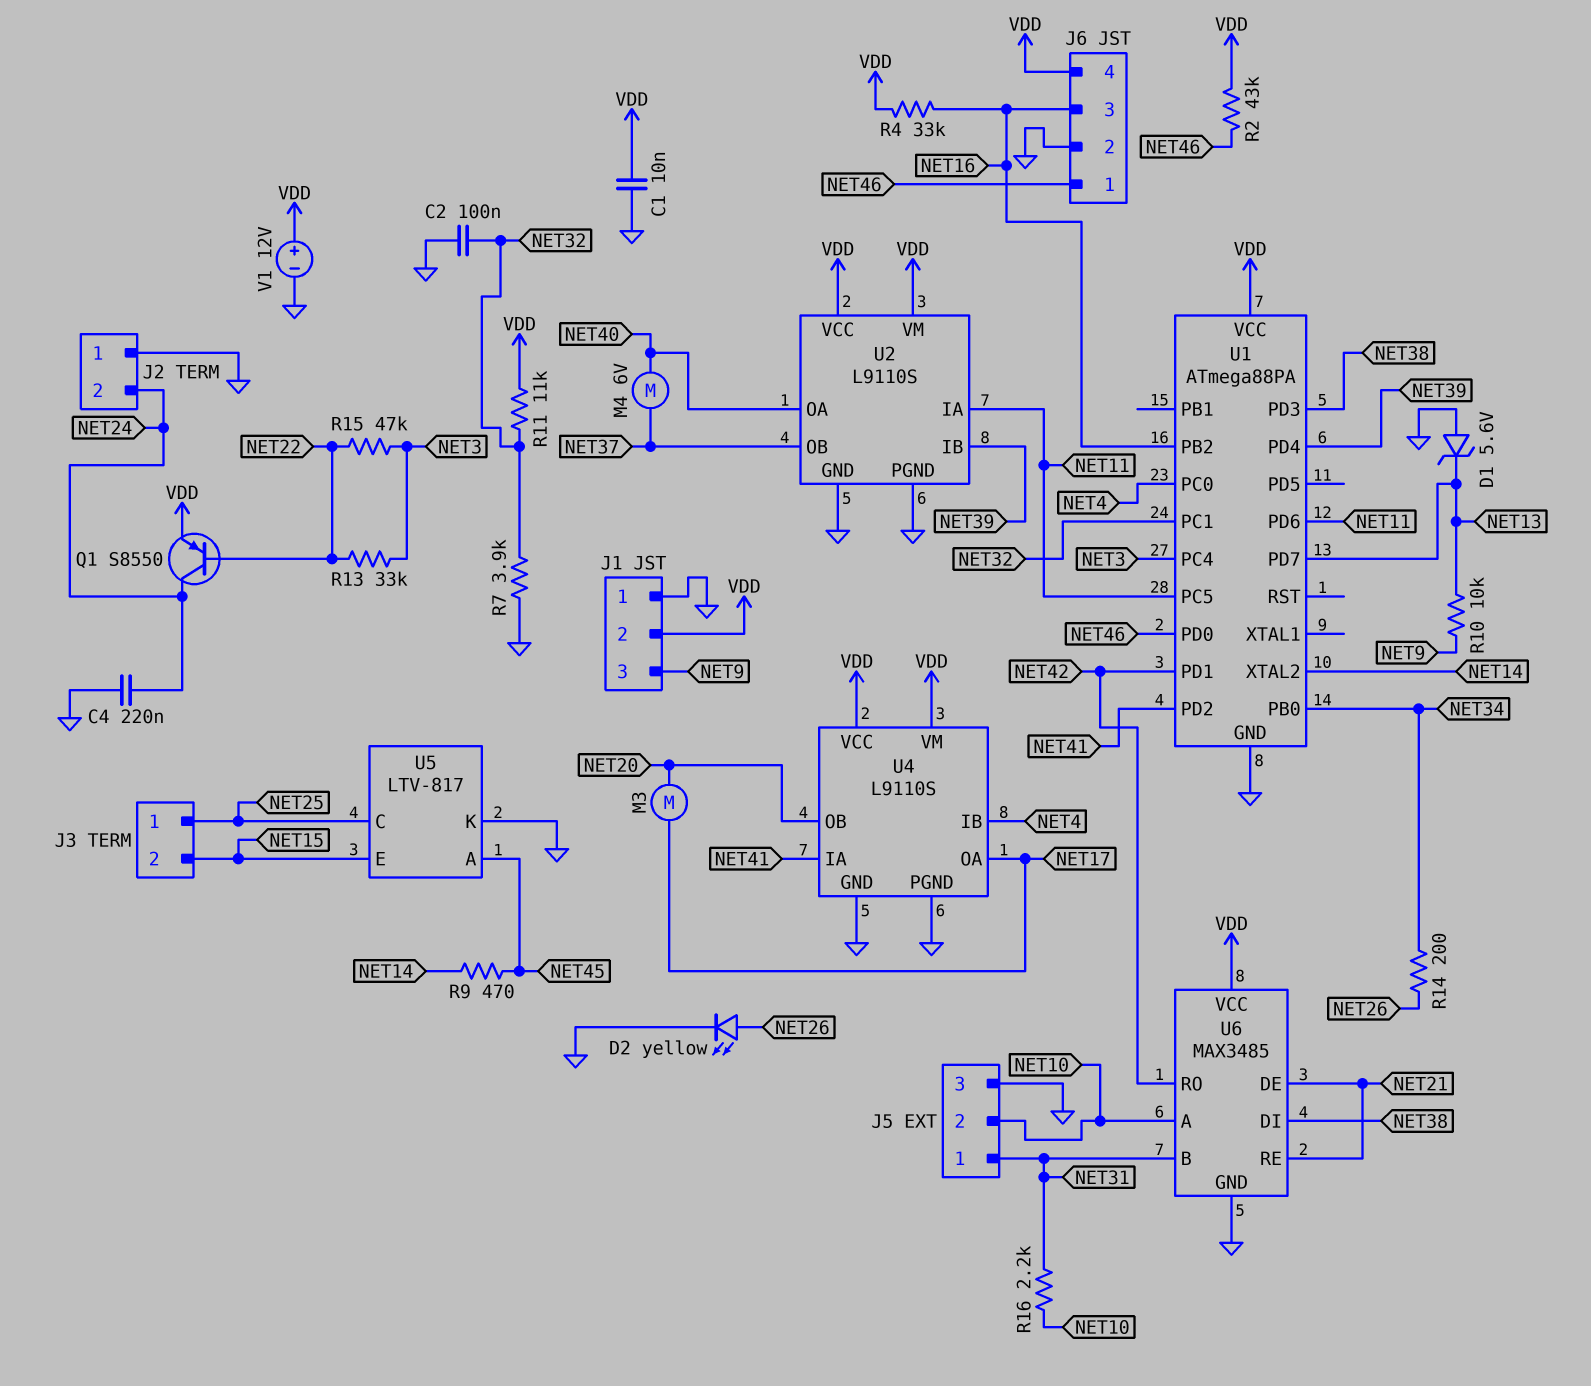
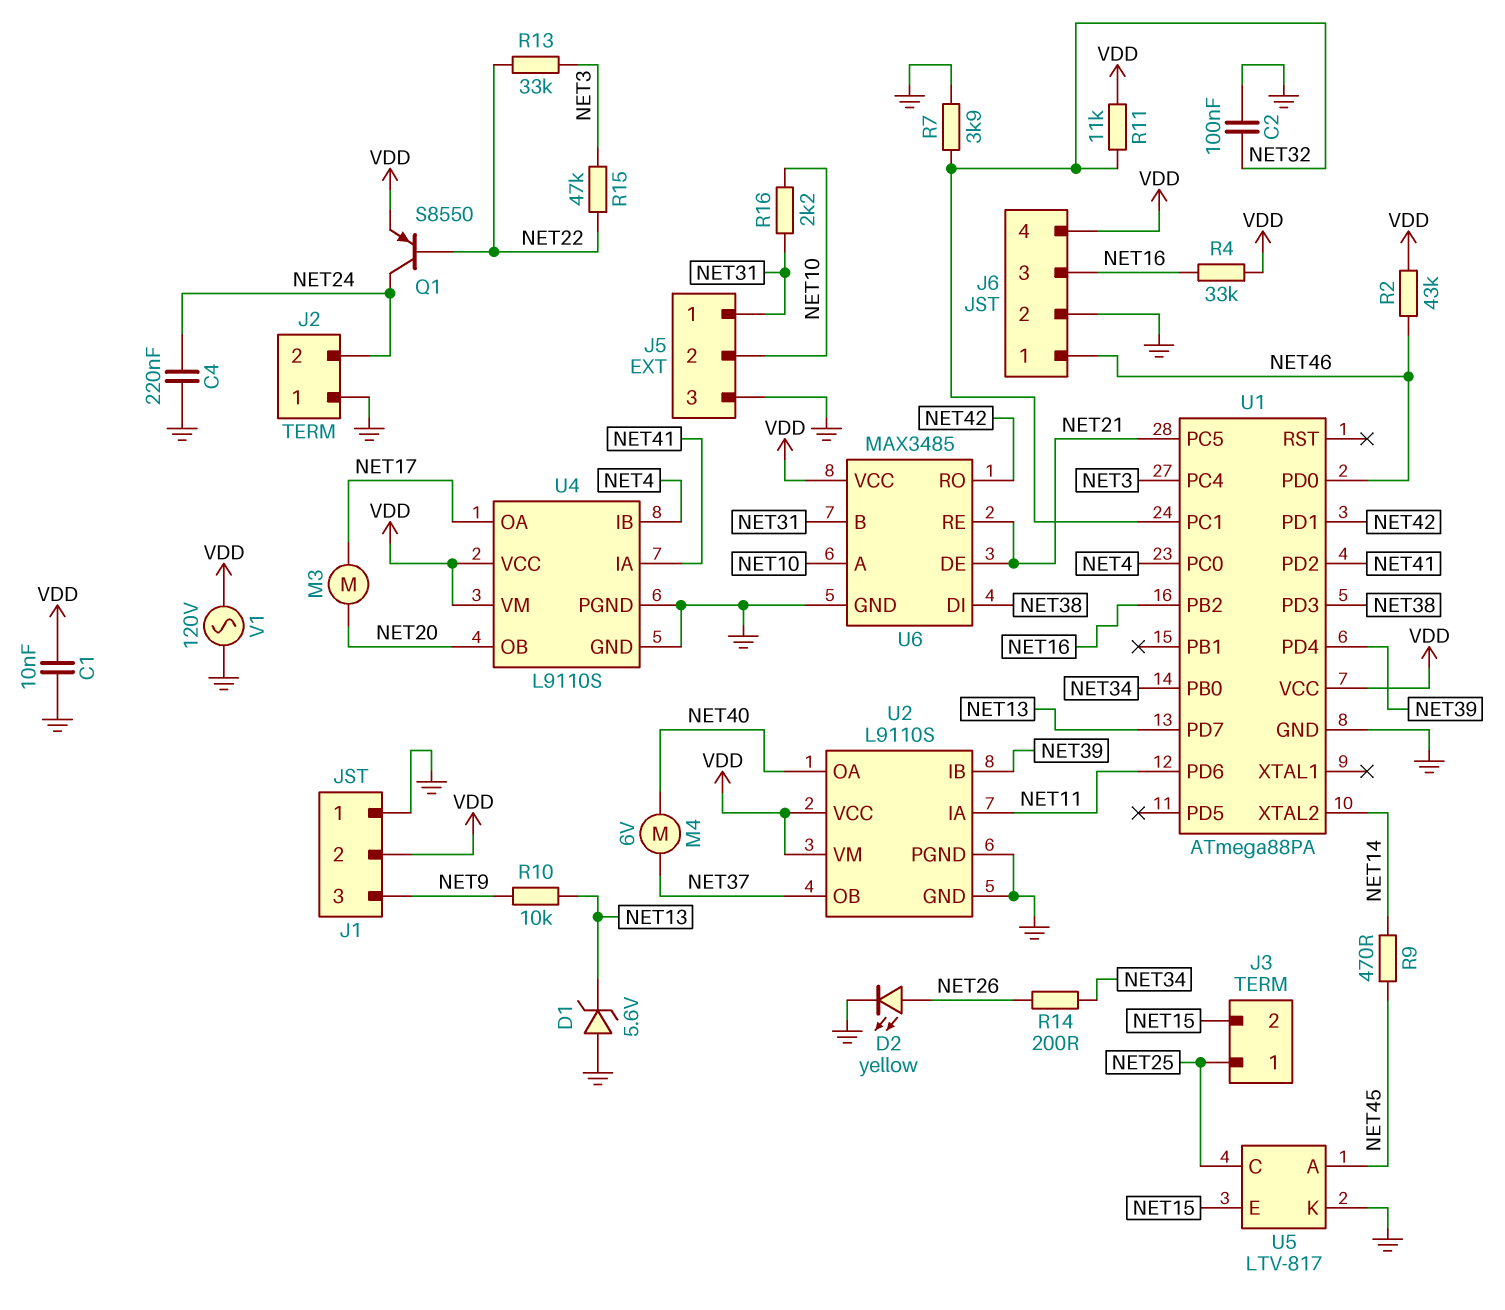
U1 pin PC5: NET11 -> NET21
V1: 12V (plus VDD, minus GND) -> AC 120V (GND, VDD)

